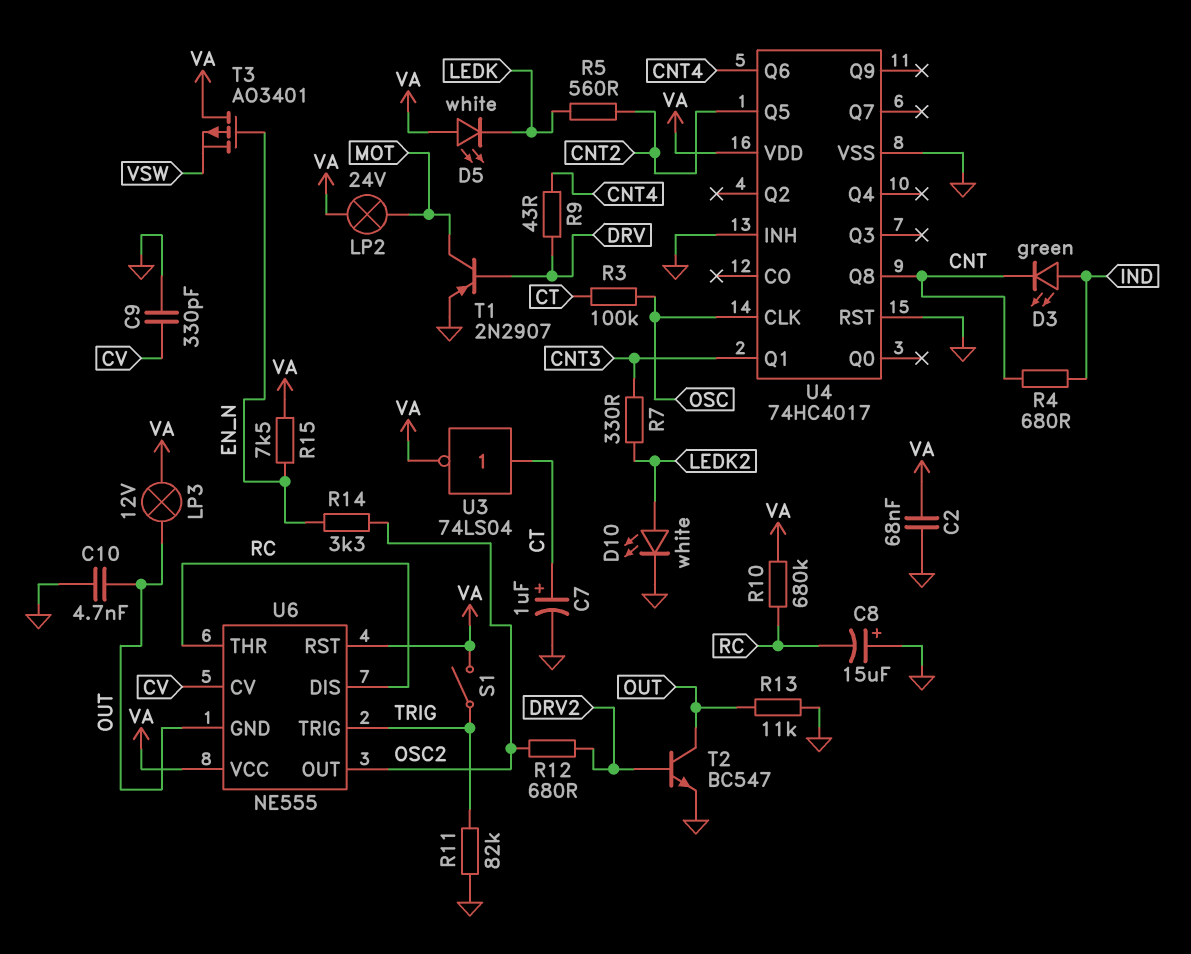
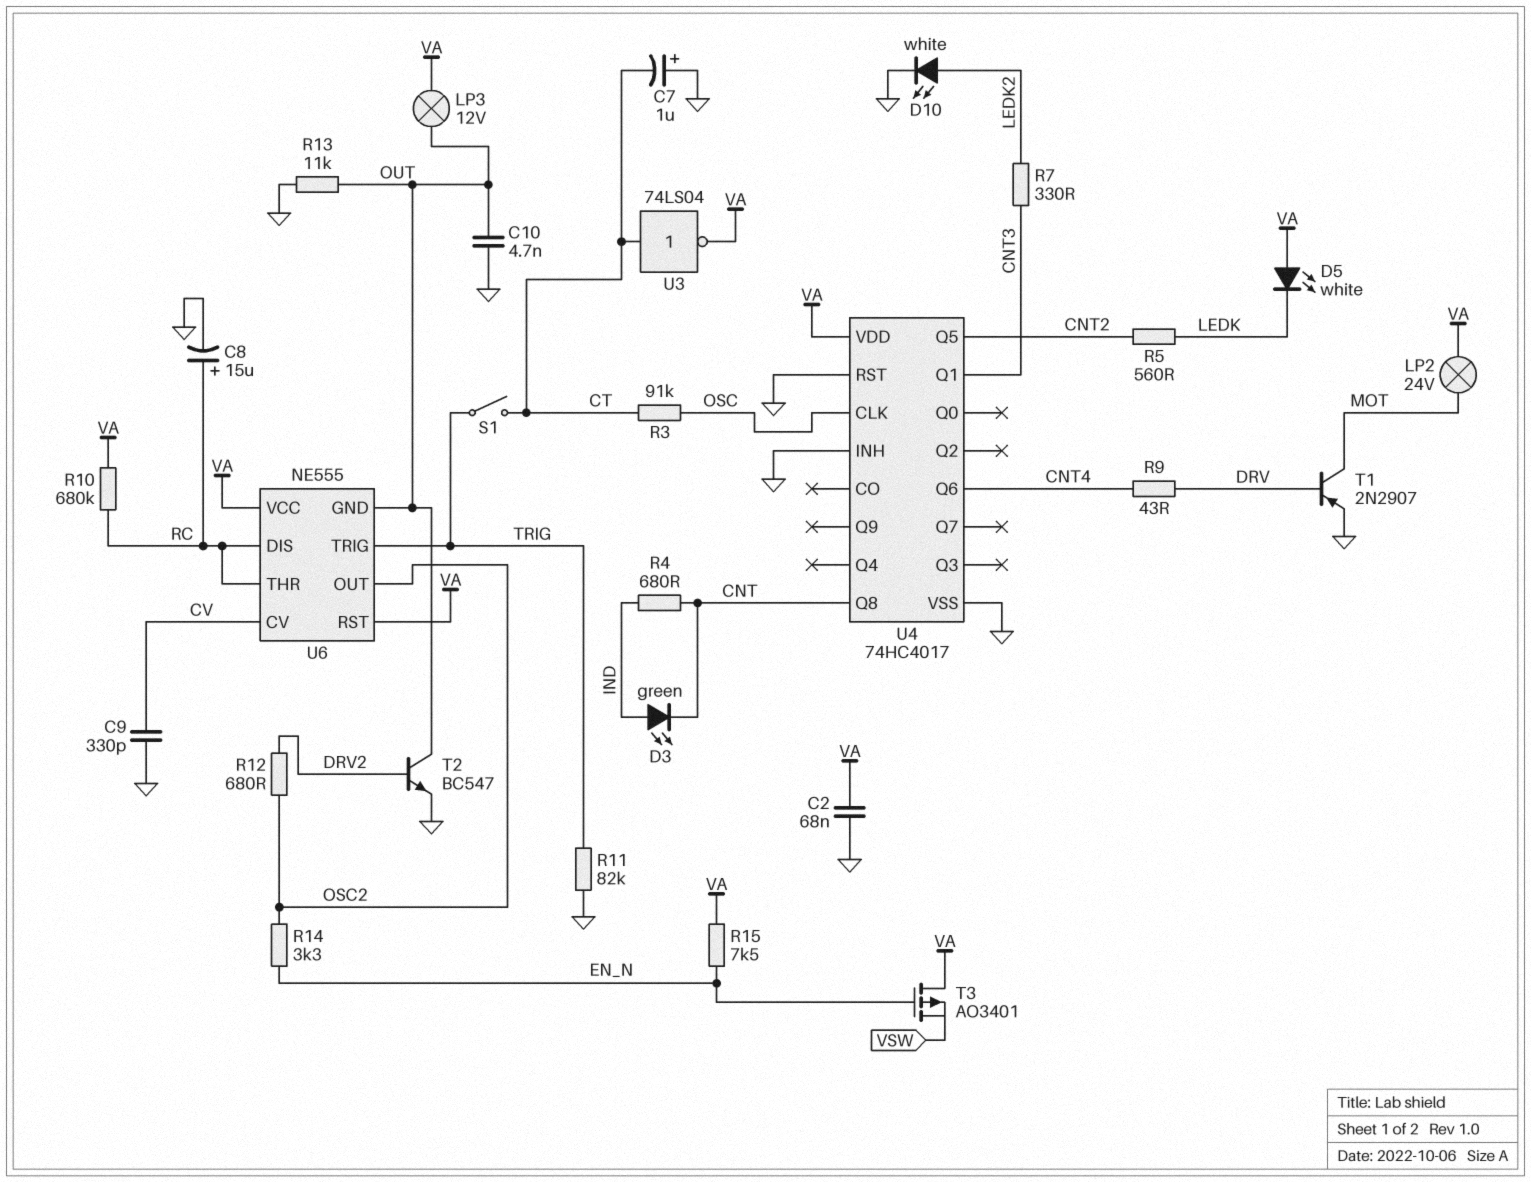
C7: 1uF (plus CT, minus GND) -> 1uF (plus GND, minus CT)
C8: 15uF (plus GND, minus RC) -> 15uF (plus RC, minus GND)
R3: 100k (CT, OSC) -> 91k (CT, OSC)
S1: switch (TRIG, VA) -> switch (CT, TRIG)

